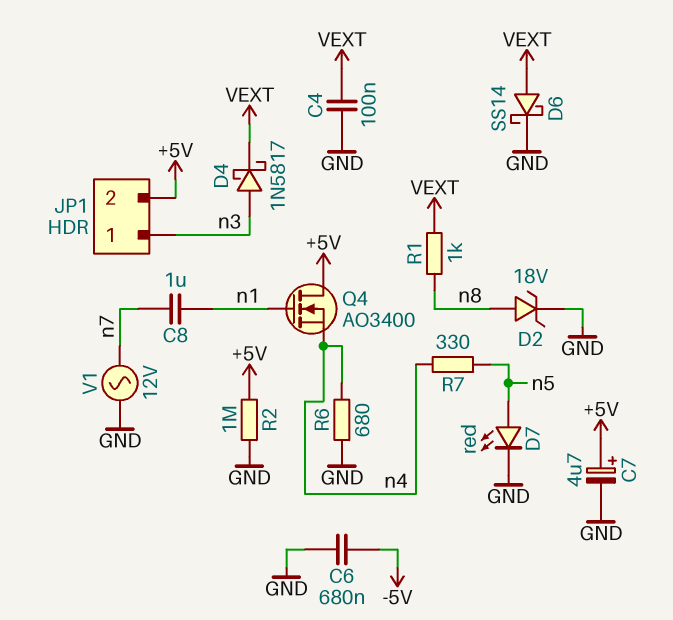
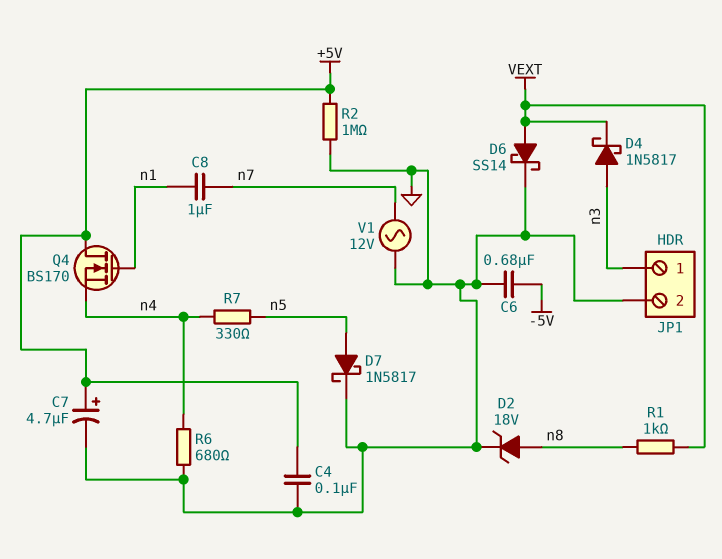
C4: 100nF (GND, VEXT) -> 100nF (+5V, GND)
D7: LED red (A n5, K GND) -> schottky 1N5817 (A n5, K GND)
JP1 pin 2: +5V -> GND
Q4: NMOS AO3400 (G n1, D +5V, S n4) -> NMOS BS170 (G n1, D +5V, S n4)

